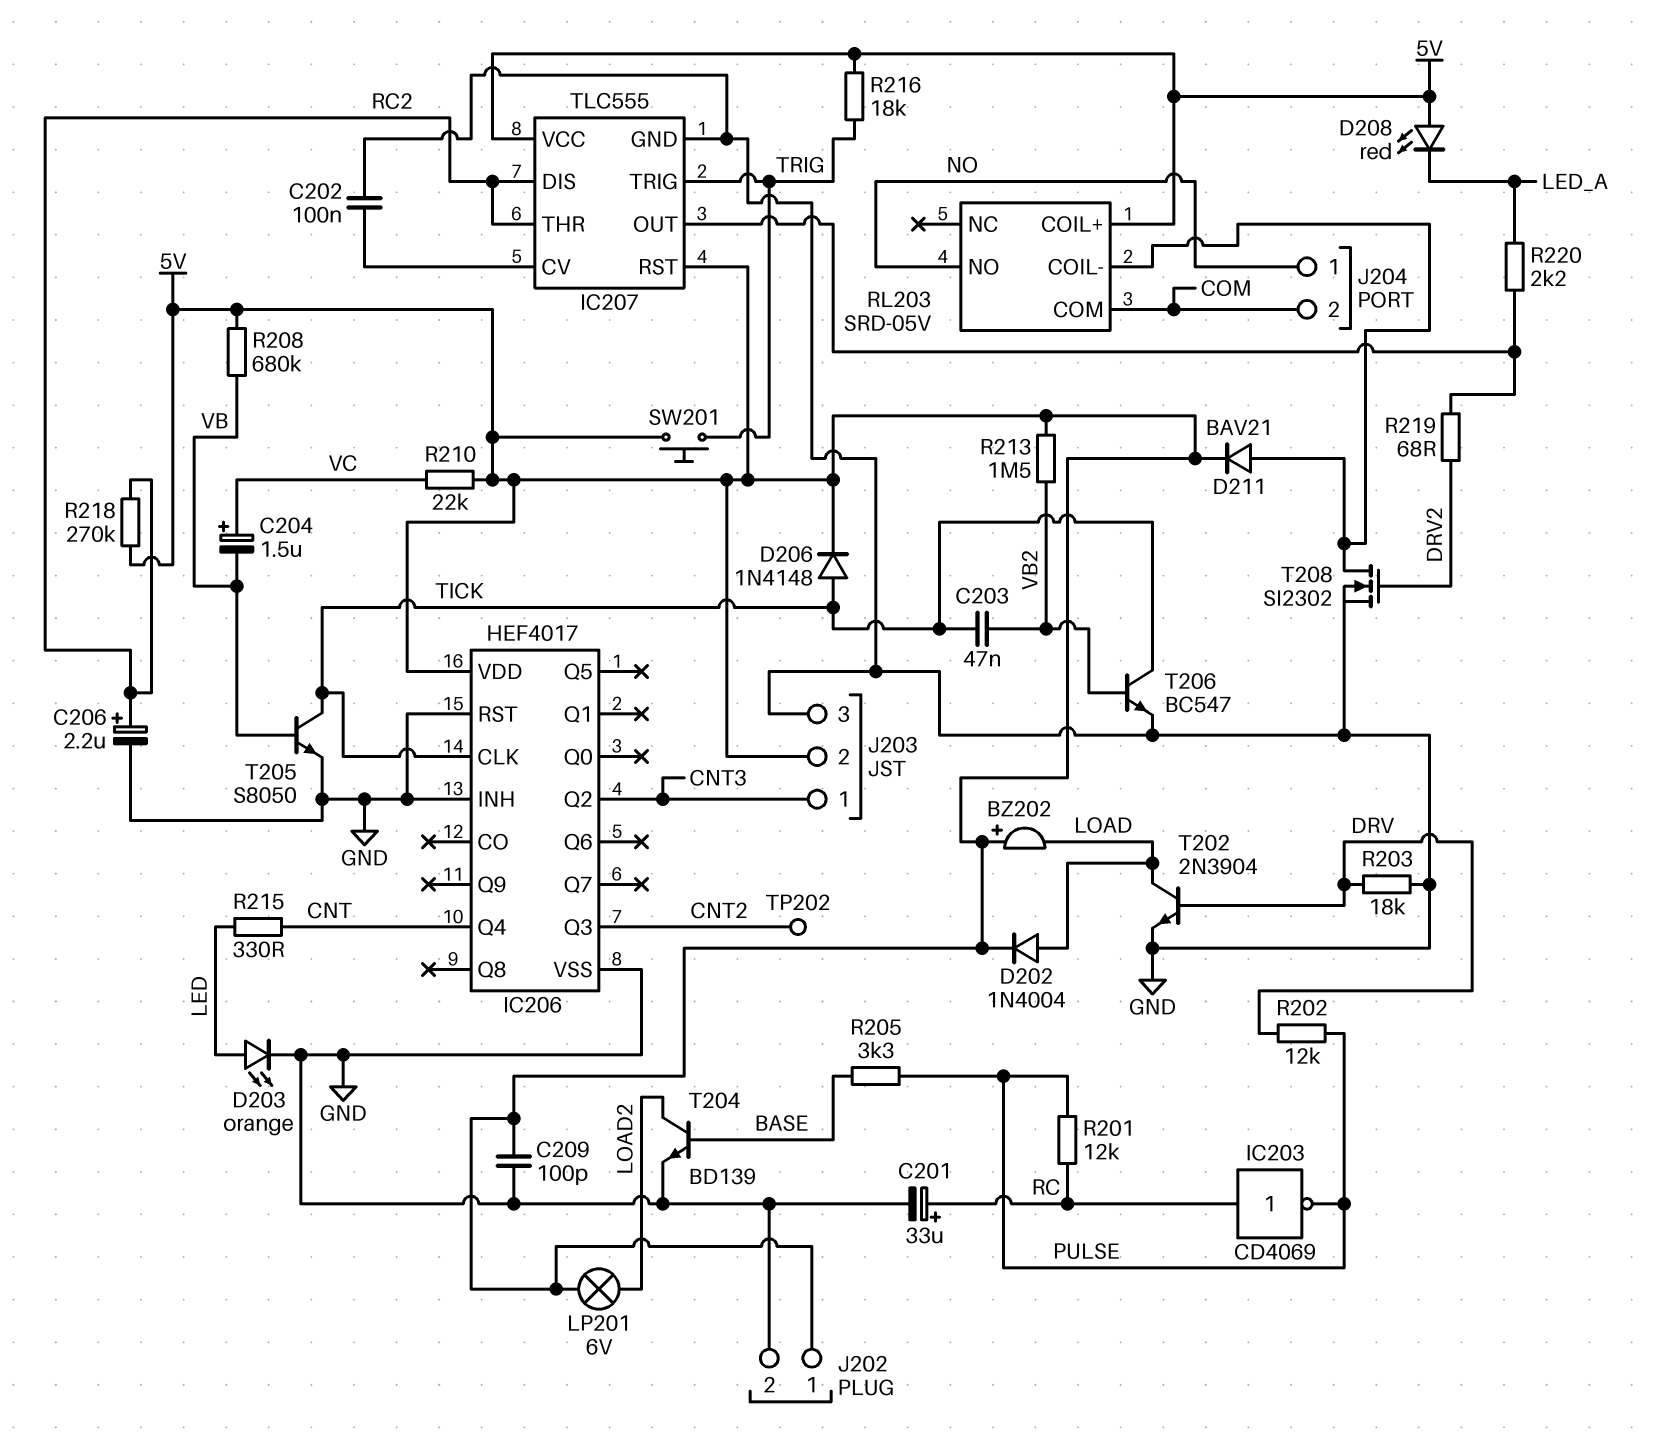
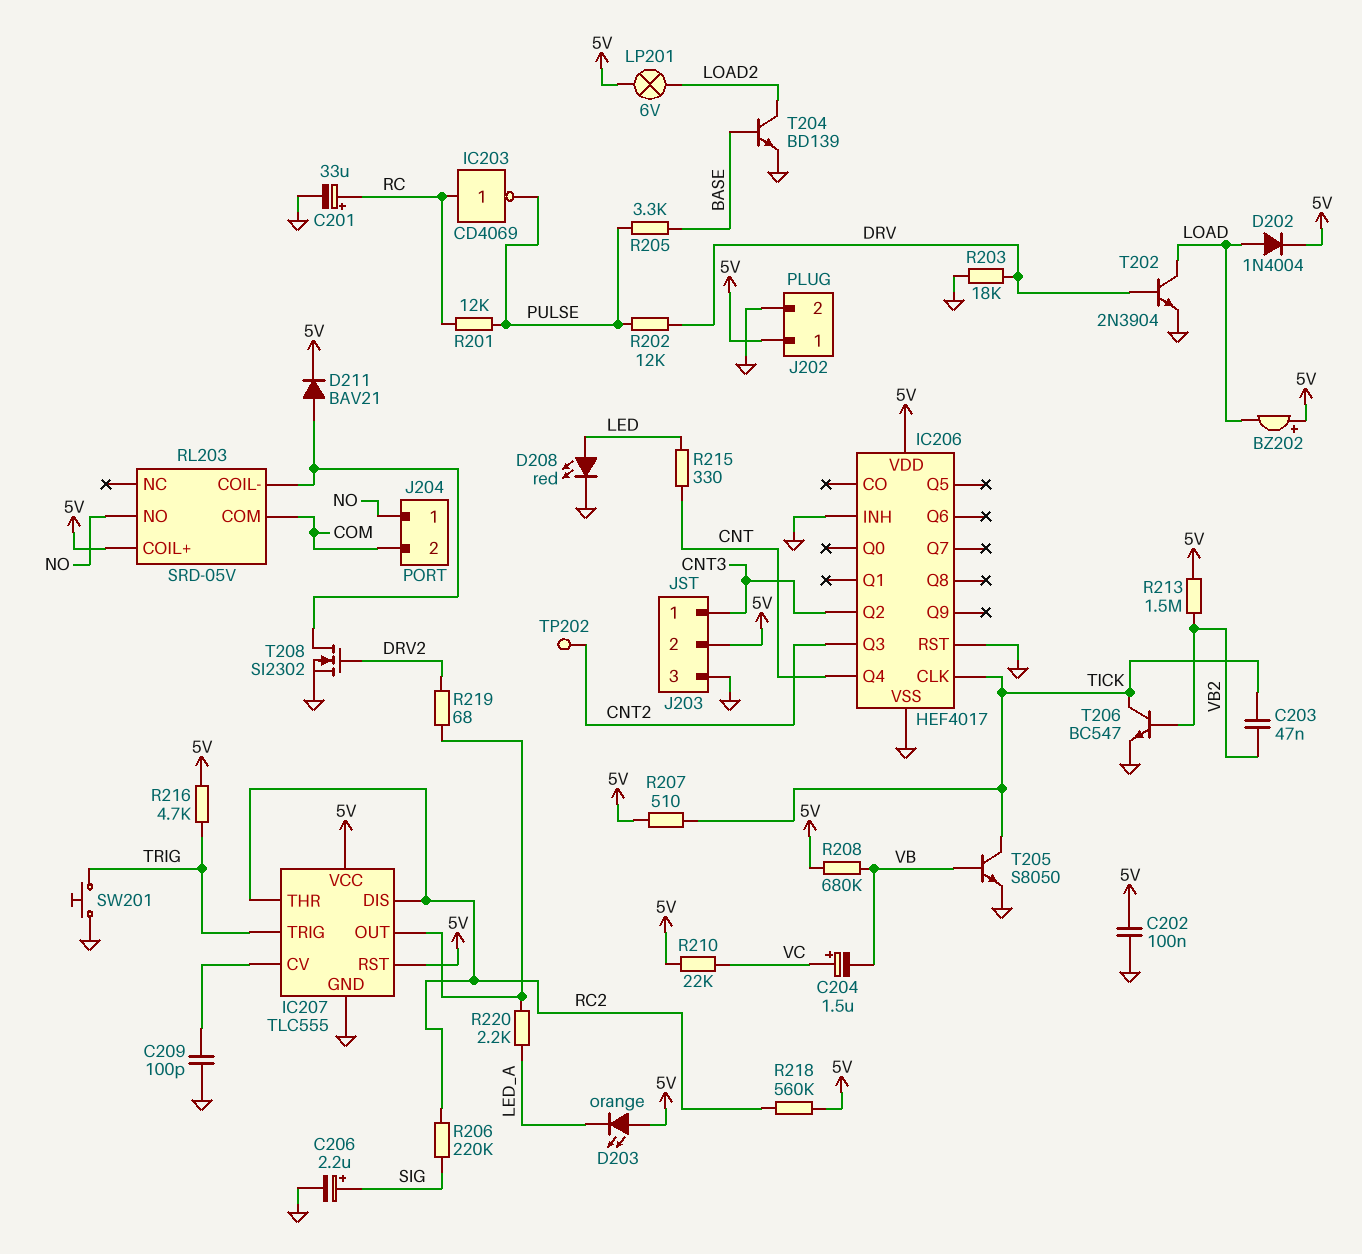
C202: 100nF (GND, IC207/CV) -> 100nF (5V, GND)
C206: 2.2uF (plus RC2, minus GND) -> 2.2uF (plus SIG, minus GND)
C209: 100pF (5V, GND) -> 100pF (GND, IC207/CV)
D203: LED orange (A LED, K GND) -> LED orange (A 5V, K LED_A)
D206: diode 1N4148 (A TICK, K 5V) -> none
D208: LED red (A 5V, K LED_A) -> LED red (A LED, K GND)
R206: none -> 220k (RC2, SIG)
R207: none -> 510 (5V, TICK)
R216: 18k (5V, TRIG) -> 4.7k (5V, TRIG)
R218: 270k (5V, RC2) -> 560k (5V, RC2)
SW201: button (5V, TRIG) -> button (GND, TRIG)

